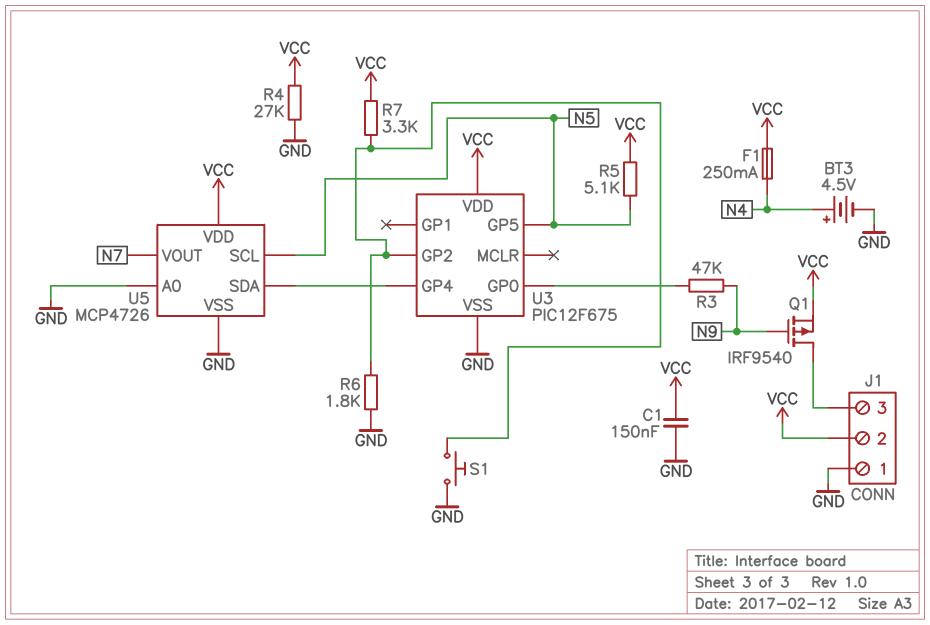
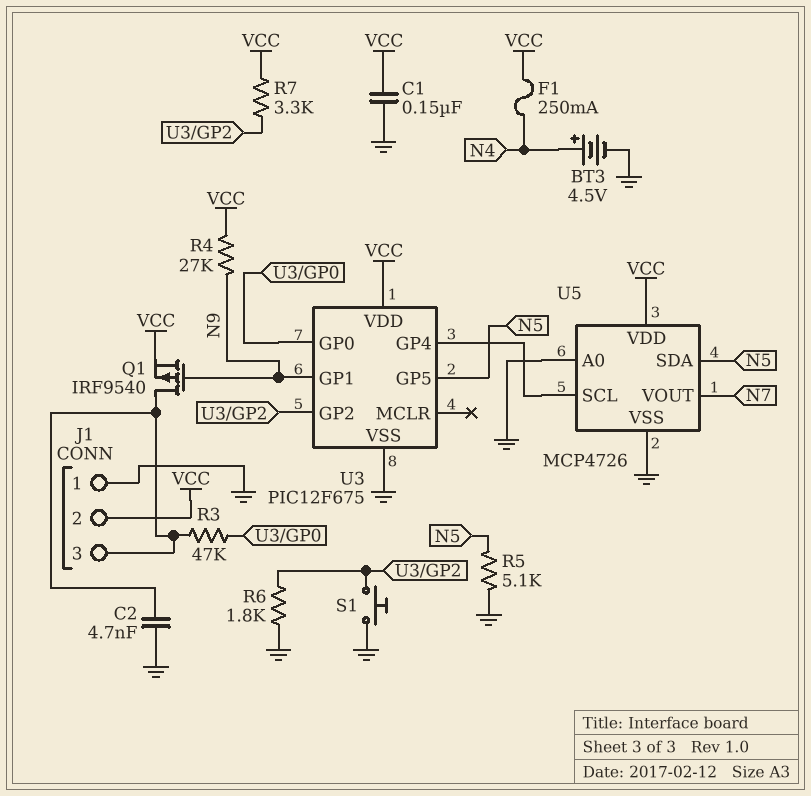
C2: none -> 4.7nF (GND, J1/3)
R3: 47k (N9, U3/GP0) -> 47k (J1/3, U3/GP0)
R4: 27k (GND, VCC) -> 27k (N9, VCC)
R5: 5.1k (N5, VCC) -> 5.1k (GND, N5)
U3 pin GP1: none -> N9
U5 pin SCL: N5 -> U3/GP4
U5 pin SDA: U3/GP4 -> N5

